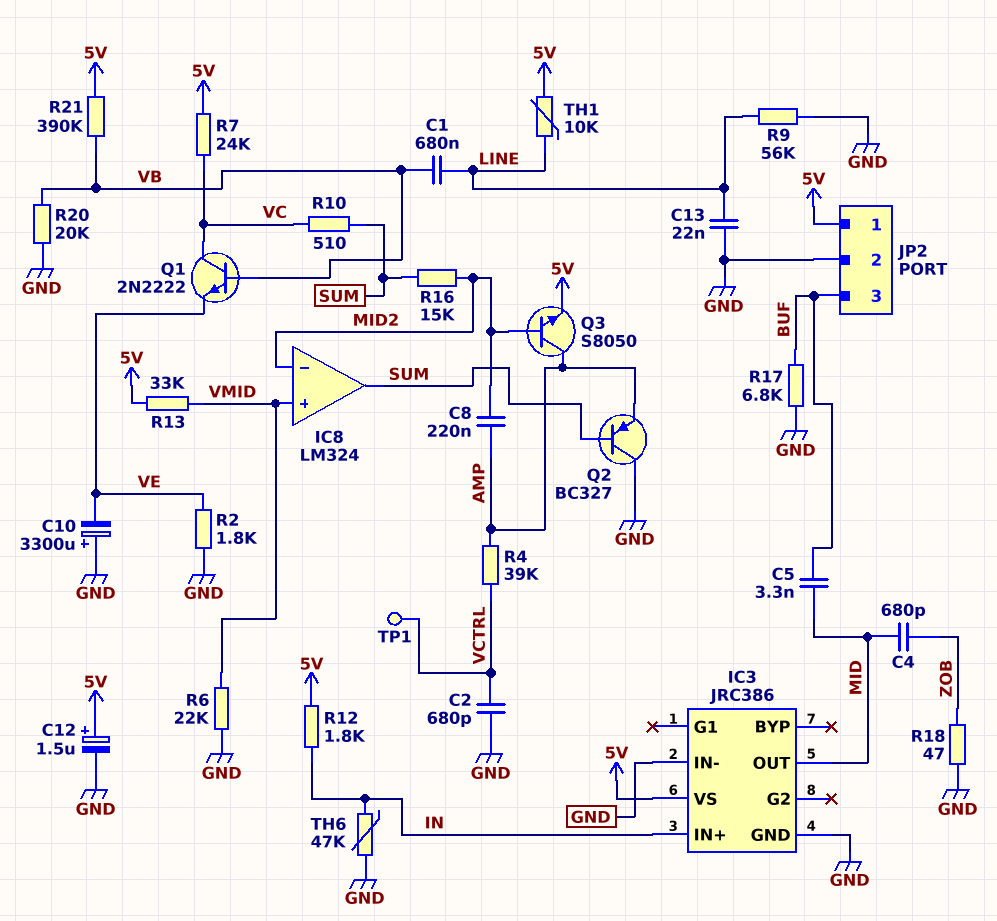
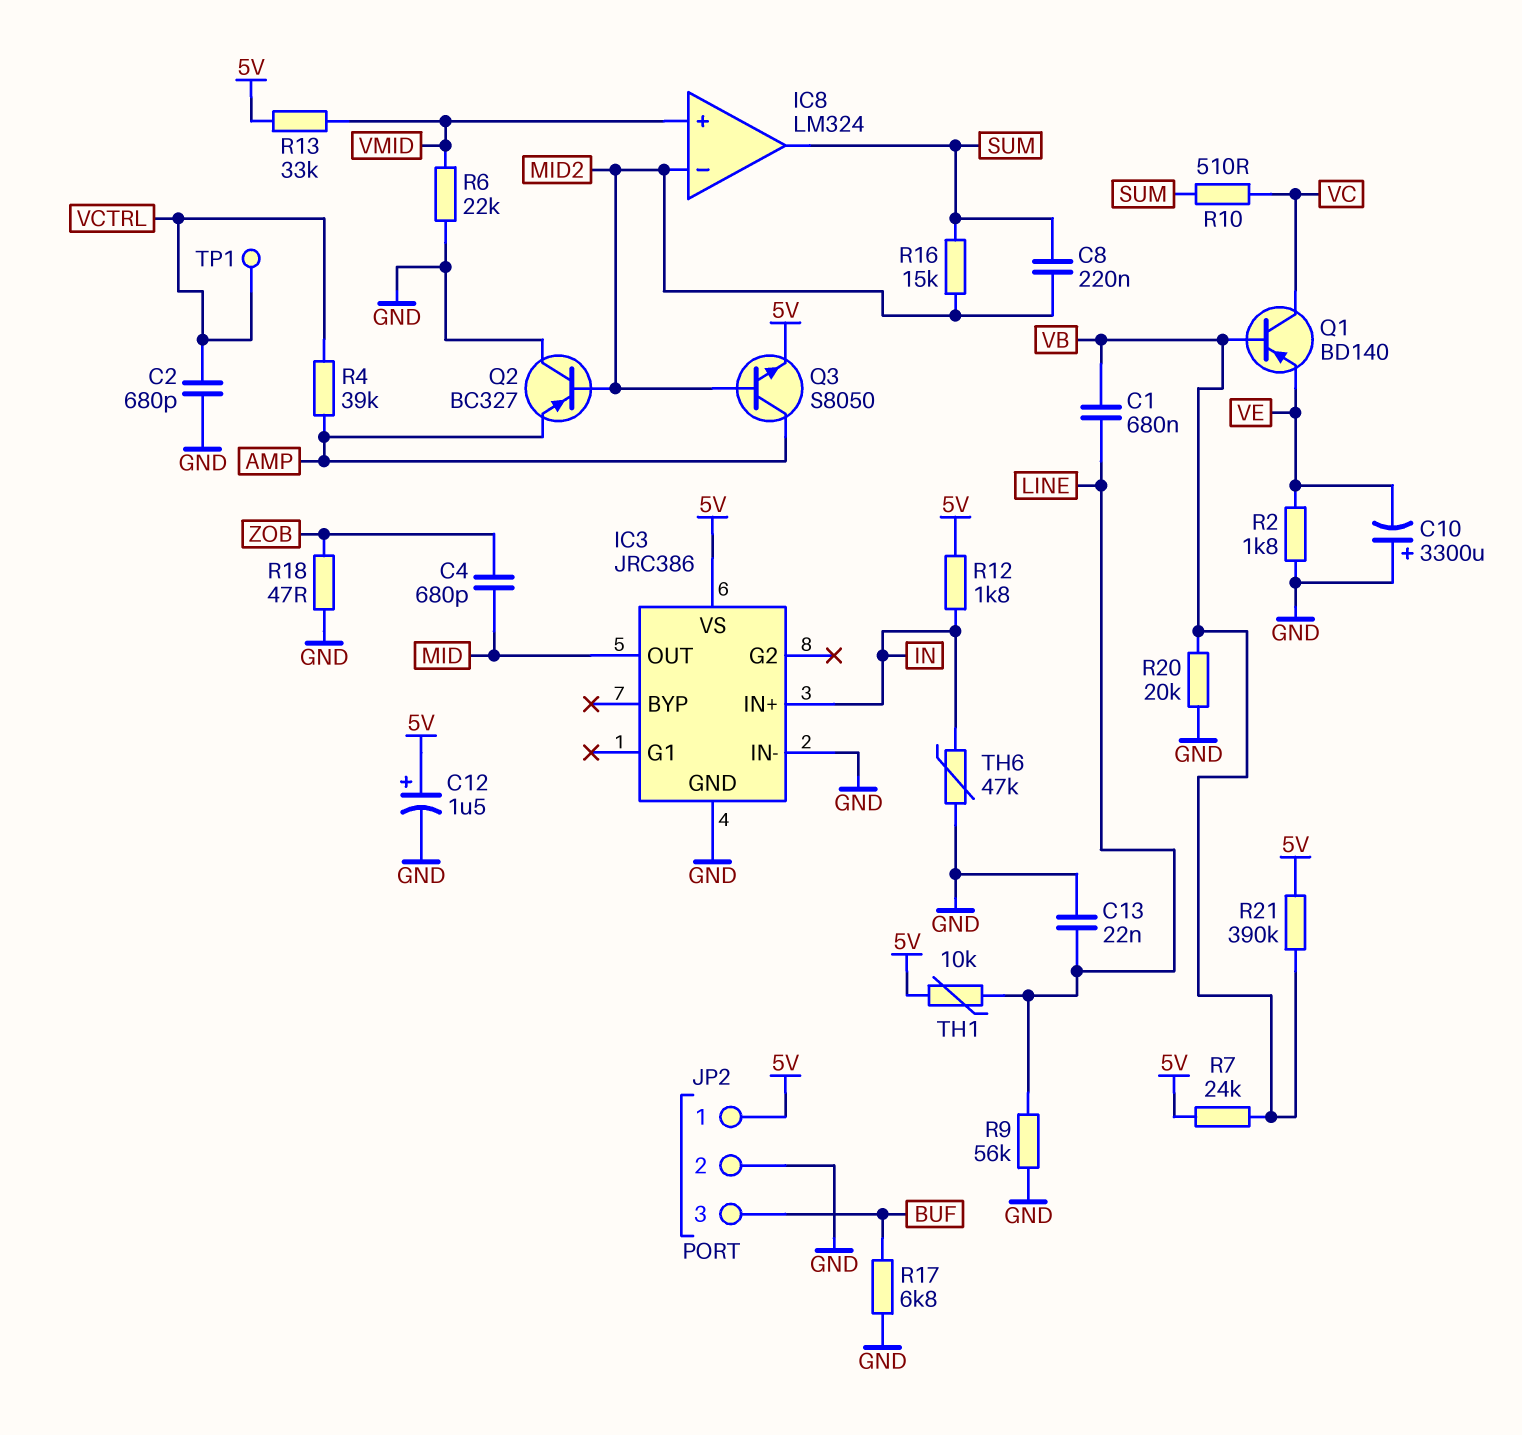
C5: 3.3nF (BUF, MID) -> none
C8: 220nF (AMP, MID2) -> 220nF (MID2, SUM)
Q1: NPN 2N2222 (B VB, C VC, E VE) -> PNP BD140 (B VB, C VC, E VE)
Q2: PNP BC327 (B SUM, C GND, E AMP) -> PNP BC327 (B MID2, C GND, E AMP)
R7: 24k (5V, VC) -> 24k (5V, VB)

